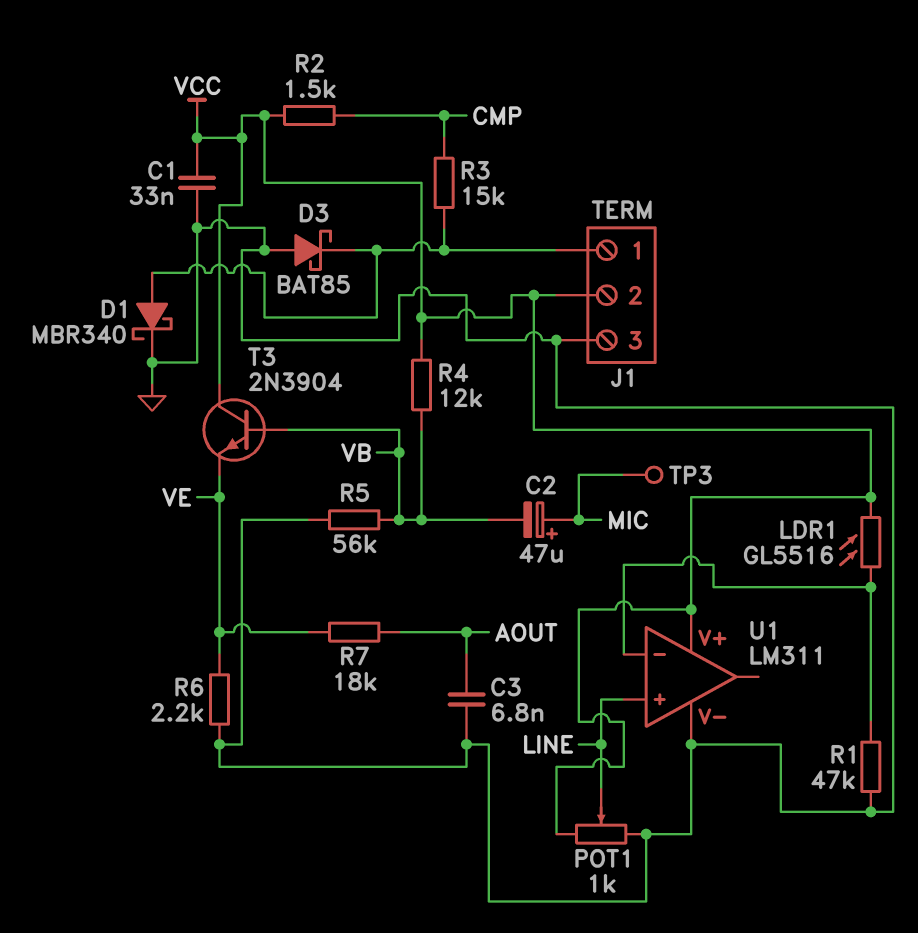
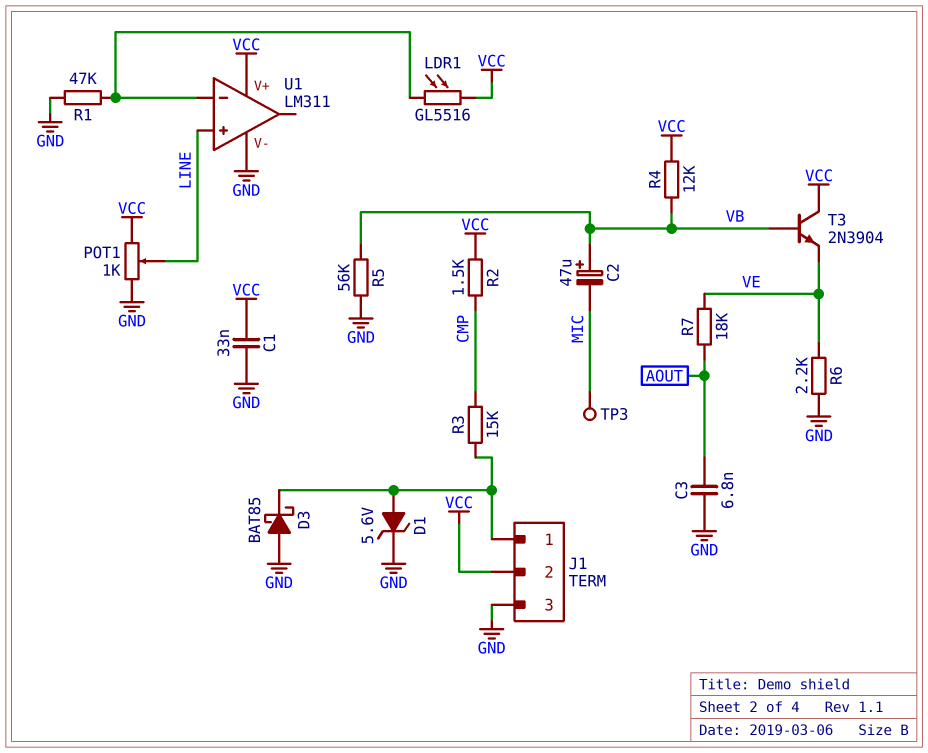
C2: 47uF (plus MIC, minus VB) -> 47uF (plus VB, minus MIC)
D1: schottky MBR340 (A J1/1, K GND) -> zener 5.6V (A J1/1, K GND)

